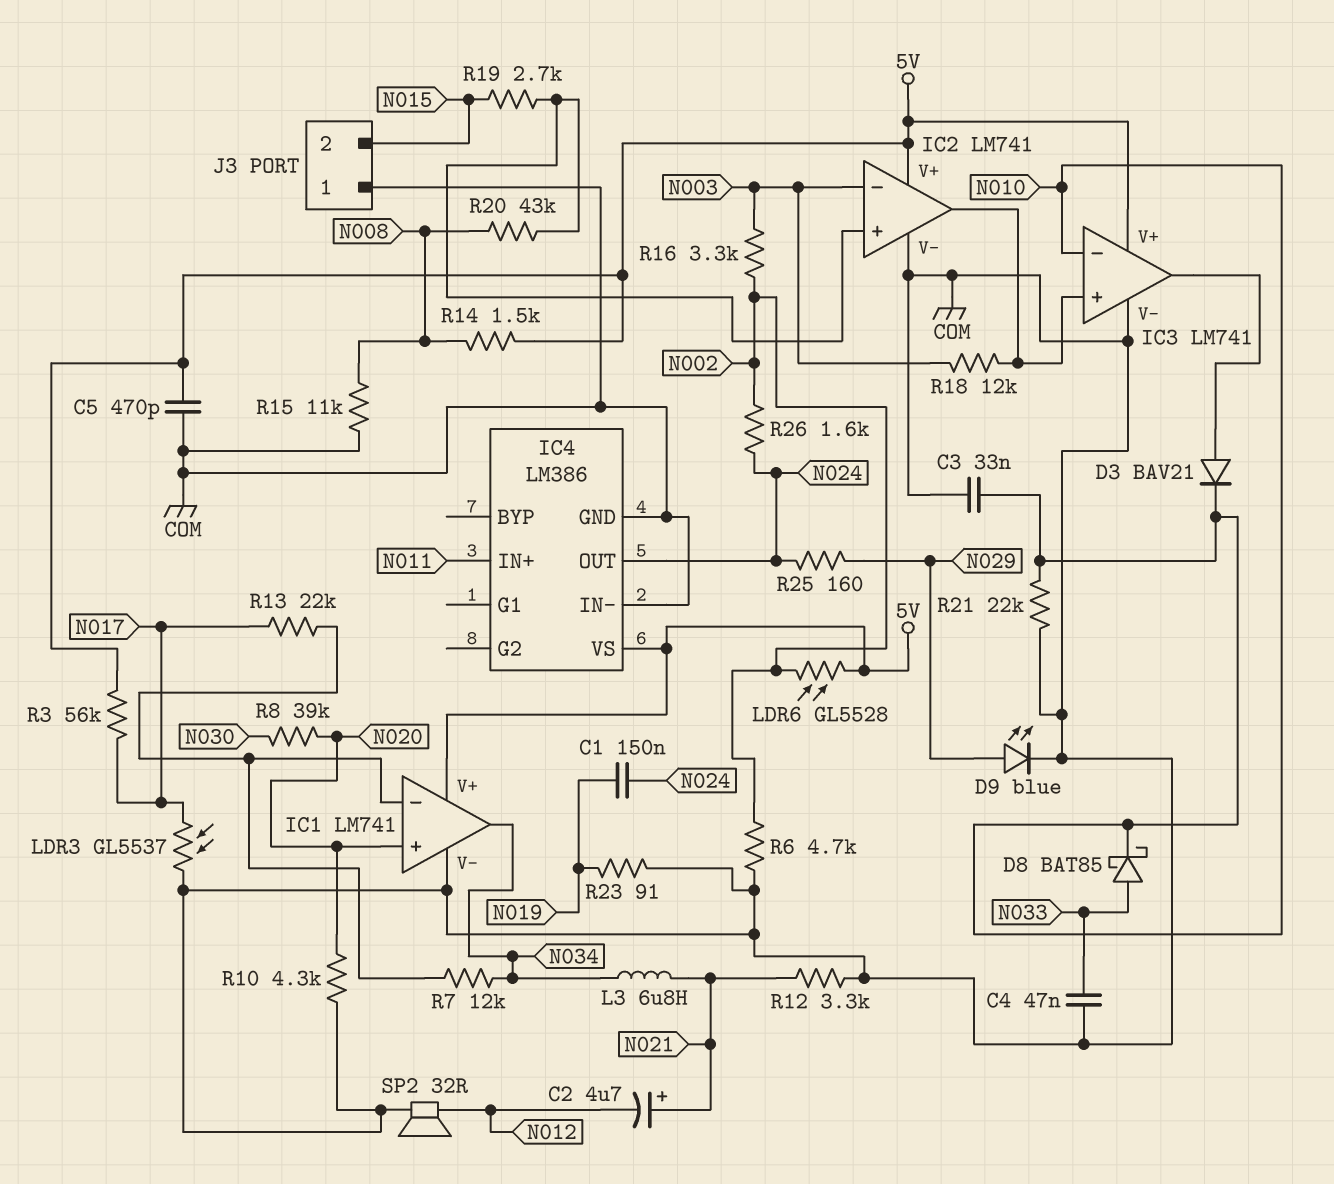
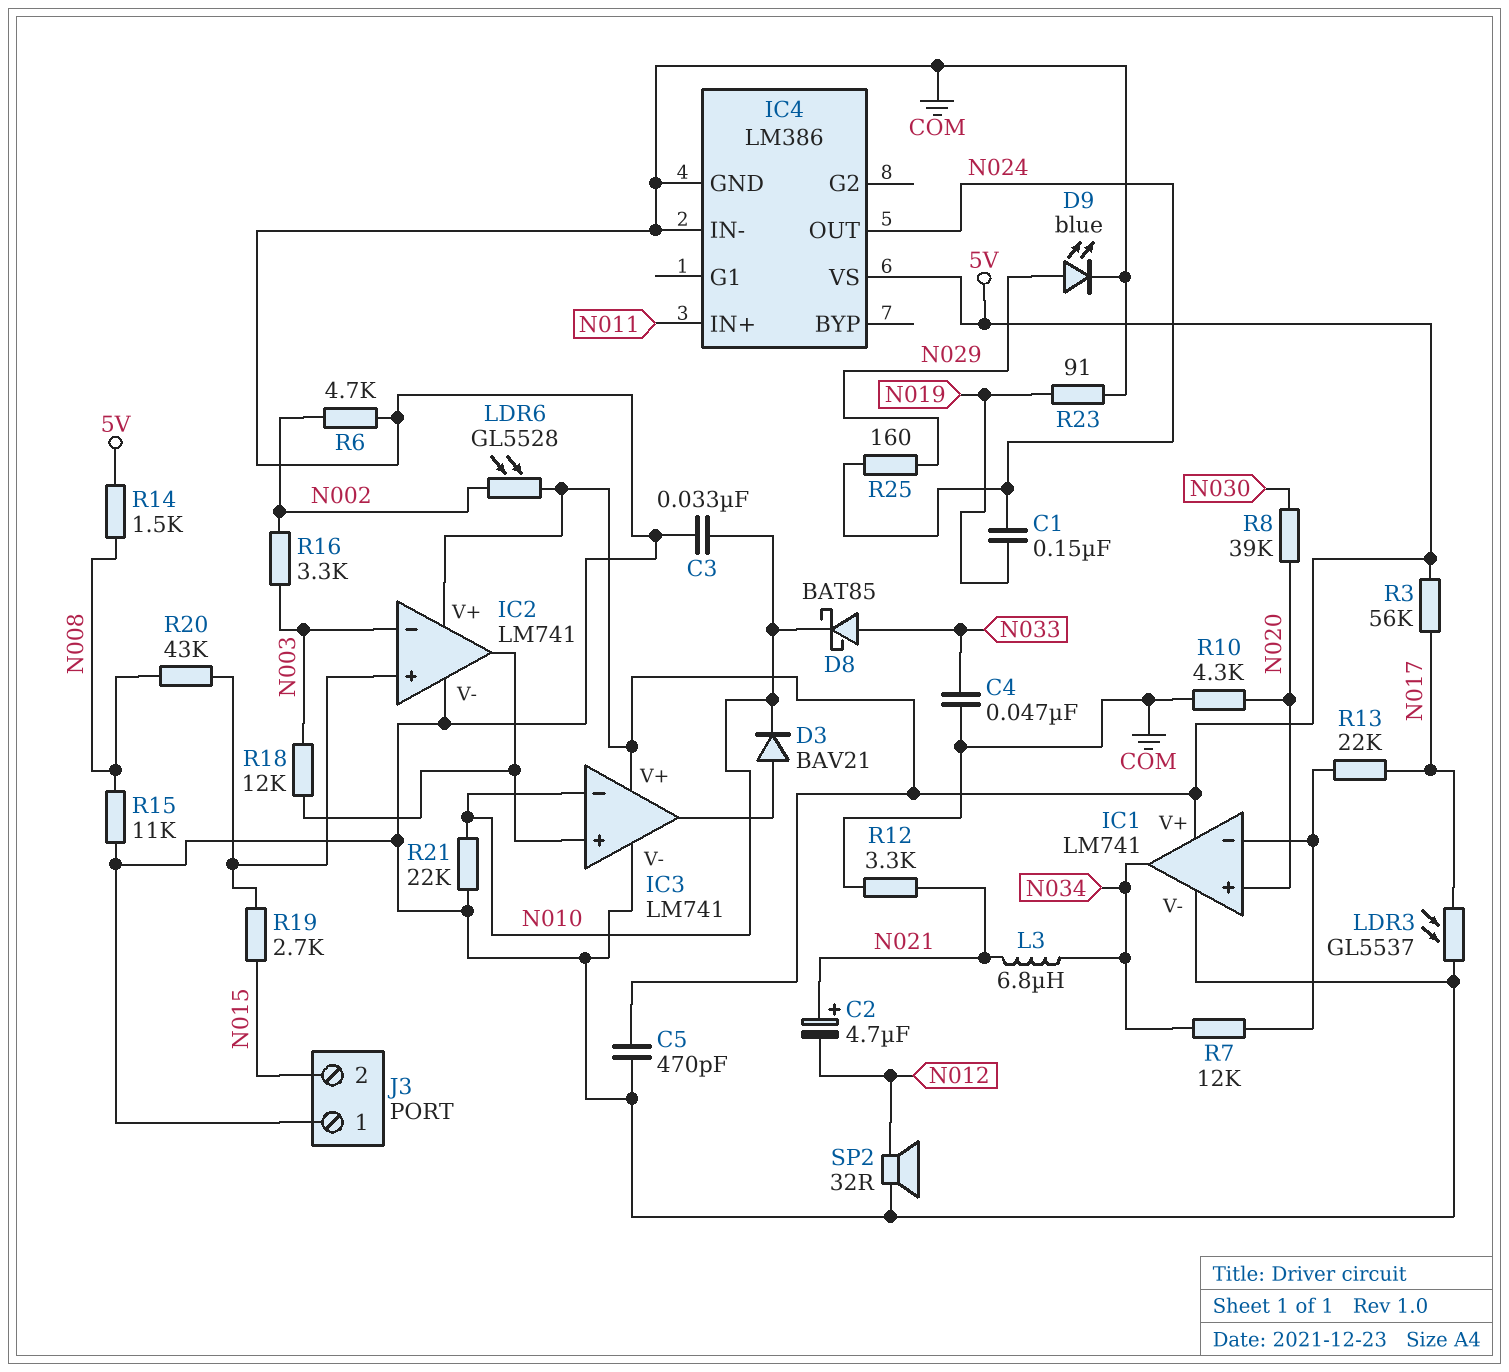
R26: 1.6k (N002, N024) -> none

